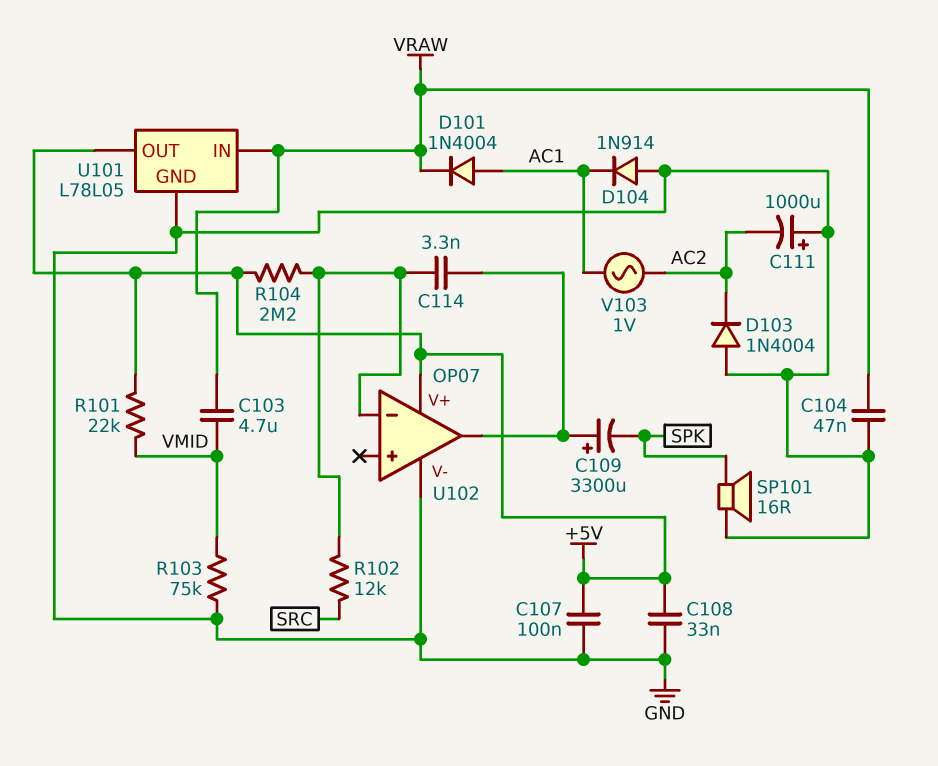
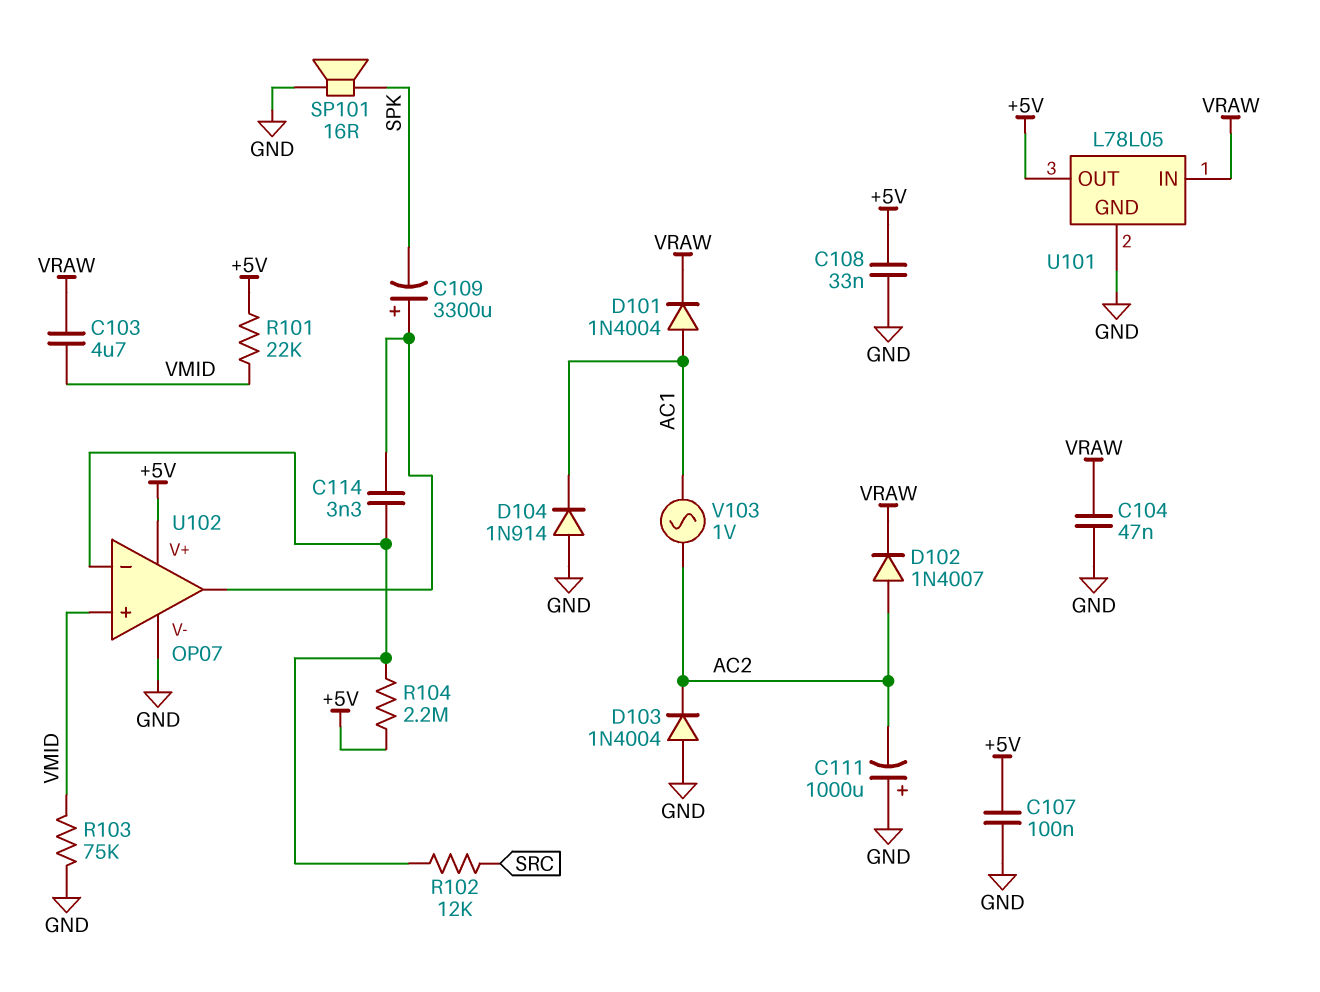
D102: none -> diode 1N4007 (A AC2, K VRAW)
U102 pin in+: none -> VMID

